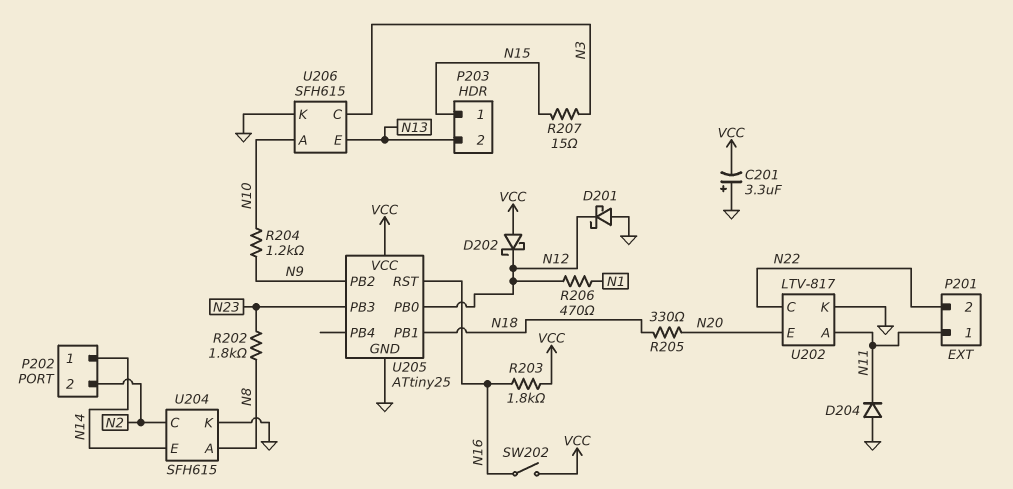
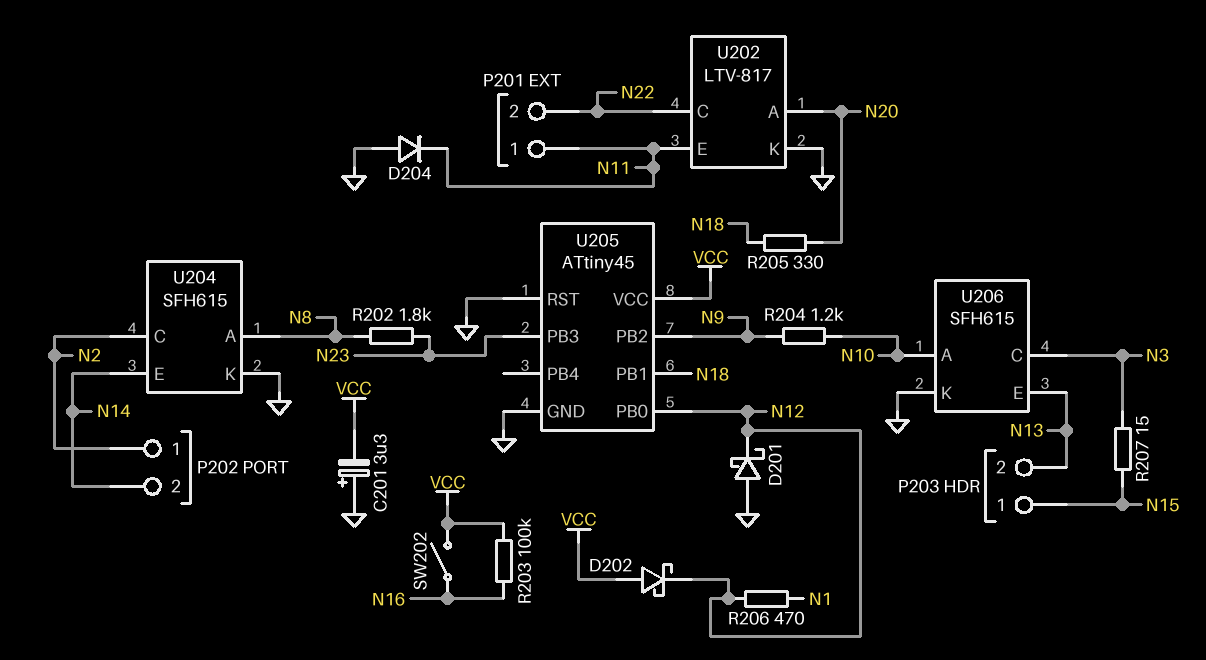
P202 pin 1: N14 -> N2
P202 pin 2: N2 -> N14
R203: 1.8k (N16, VCC) -> 100k (N16, VCC)
U202 pin A: N11 -> N20
U202 pin E: N20 -> N11
U205: ATtiny25 -> ATtiny45
U205 pin RST: N16 -> GND

